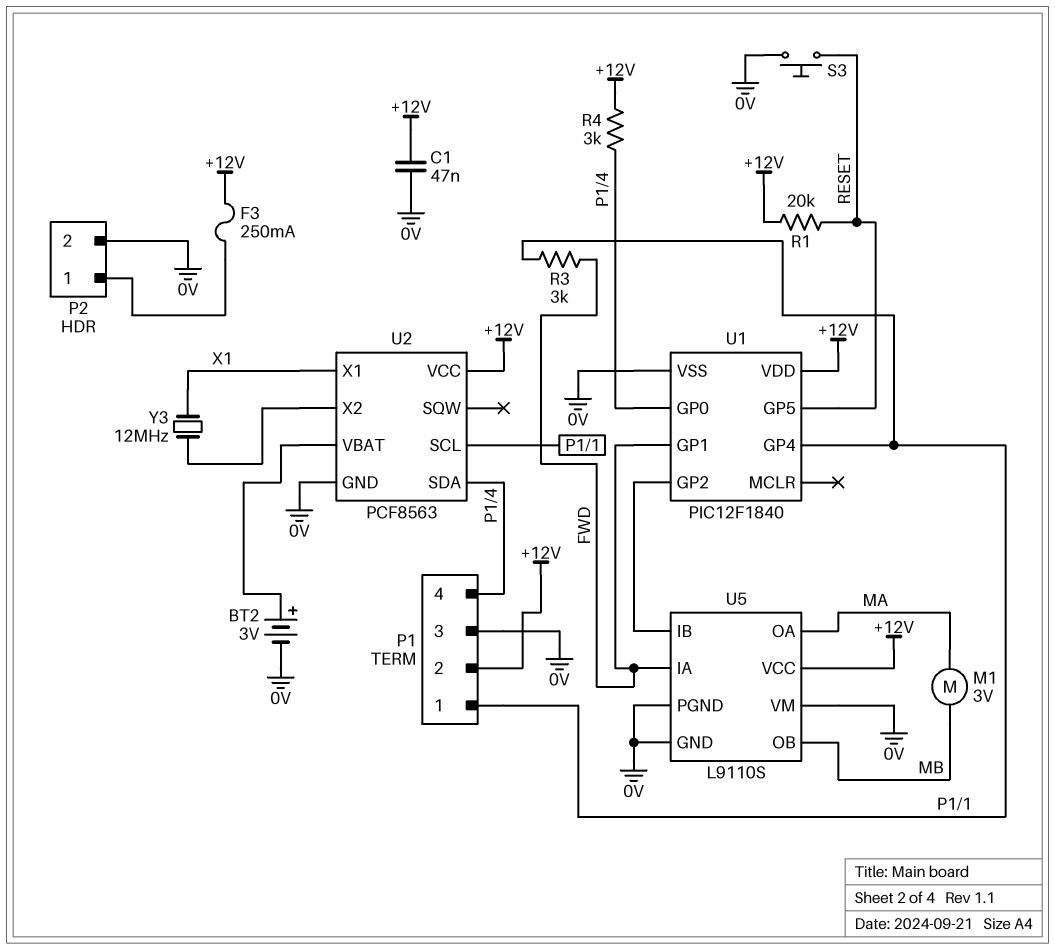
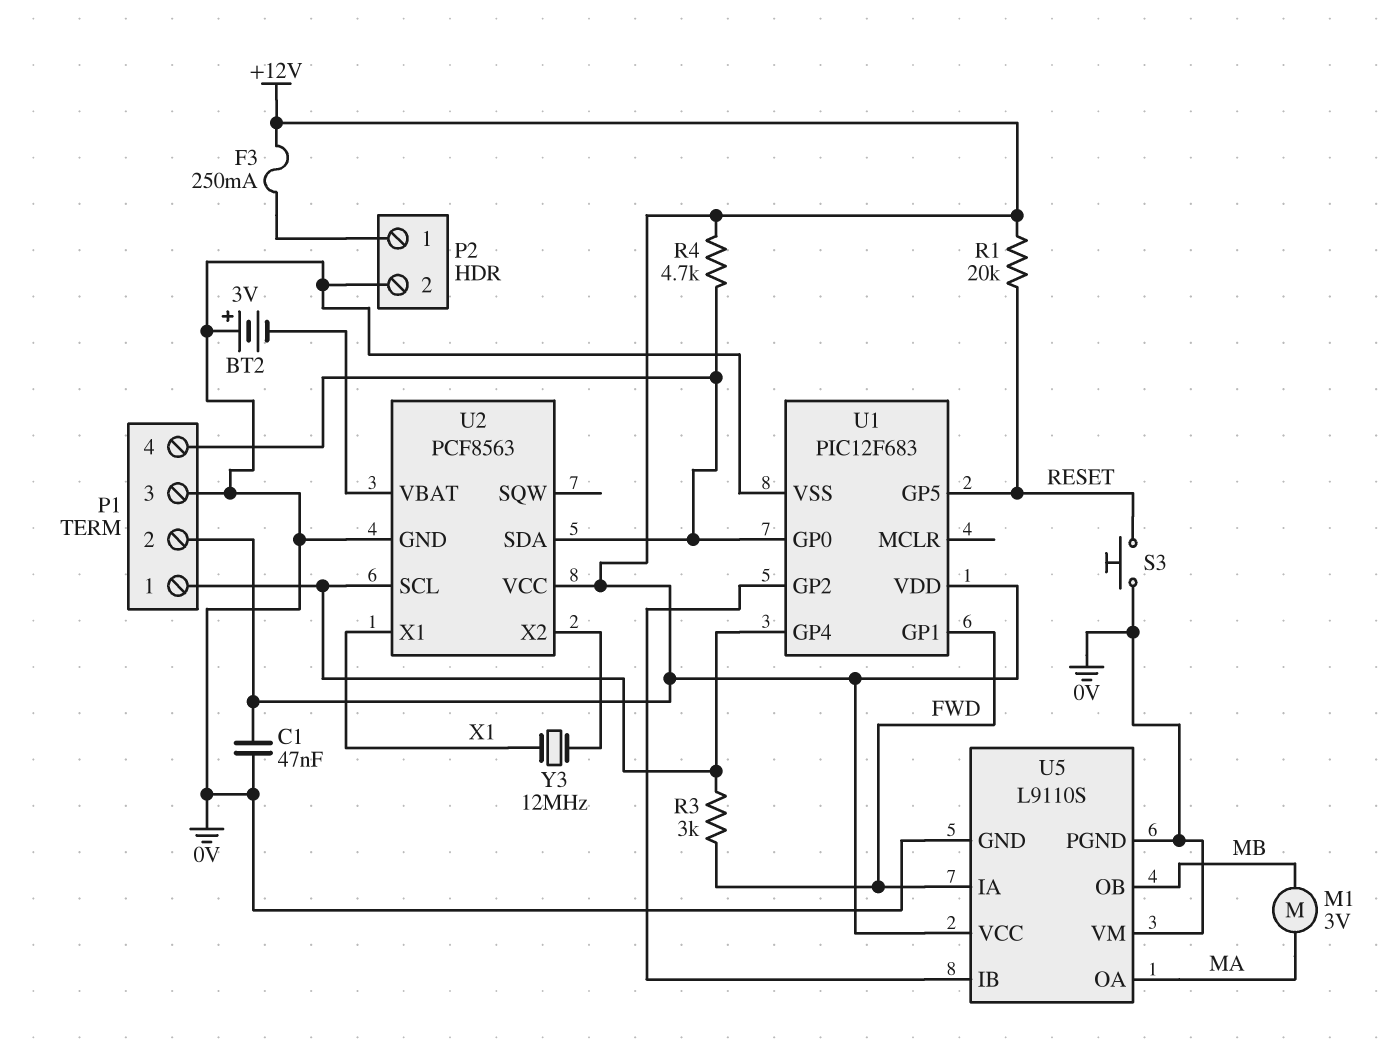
BT2: 3V (plus U2/VBAT, minus 0V) -> 3V (plus 0V, minus U2/VBAT)
R4: 3k (+12V, P1/4) -> 4.7k (+12V, P1/4)
U1: PIC12F1840 -> PIC12F683

